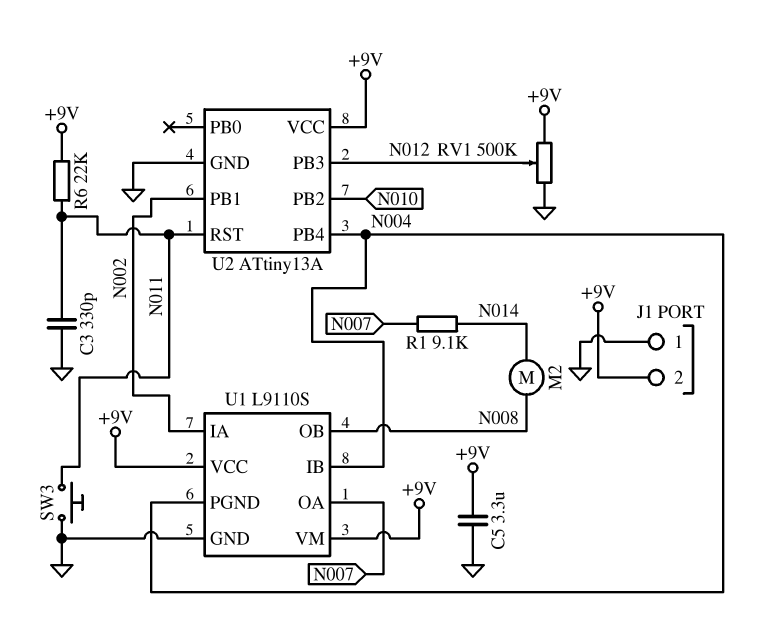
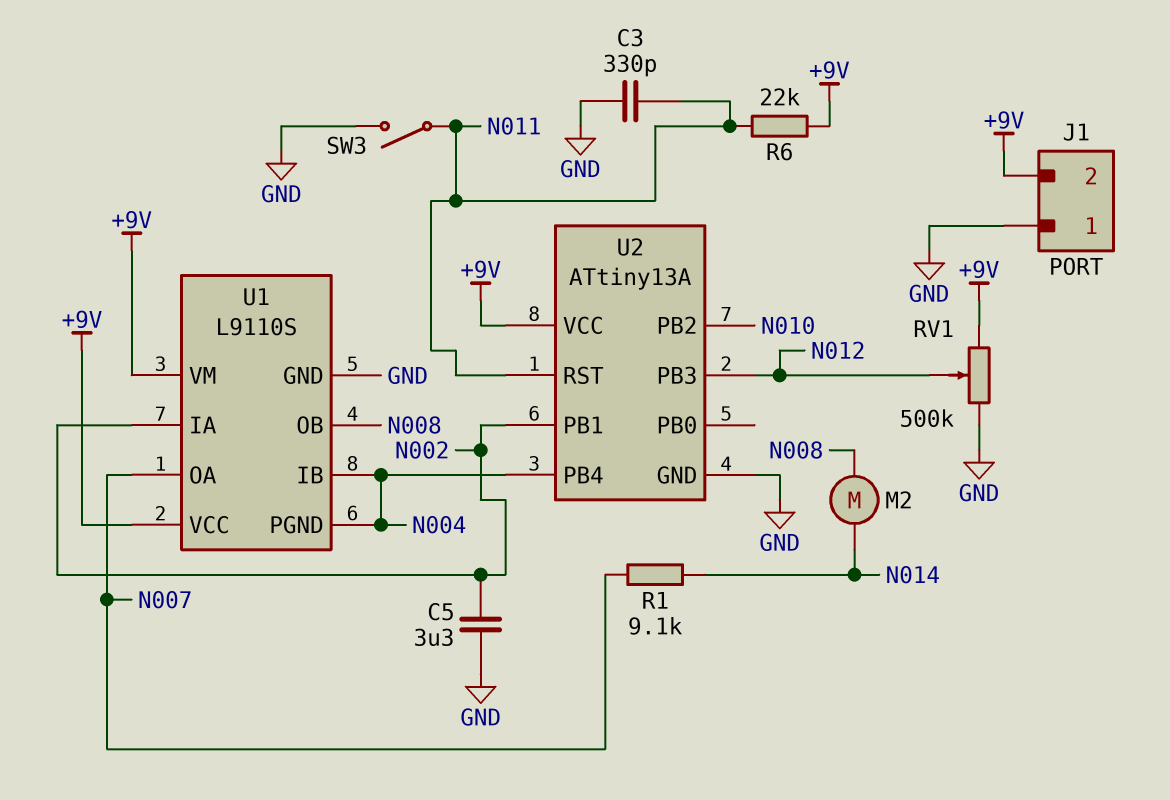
C5: 3.3uF (+9V, GND) -> 3.3uF (GND, N002)
SW3: button (GND, N011) -> switch (GND, N011)

